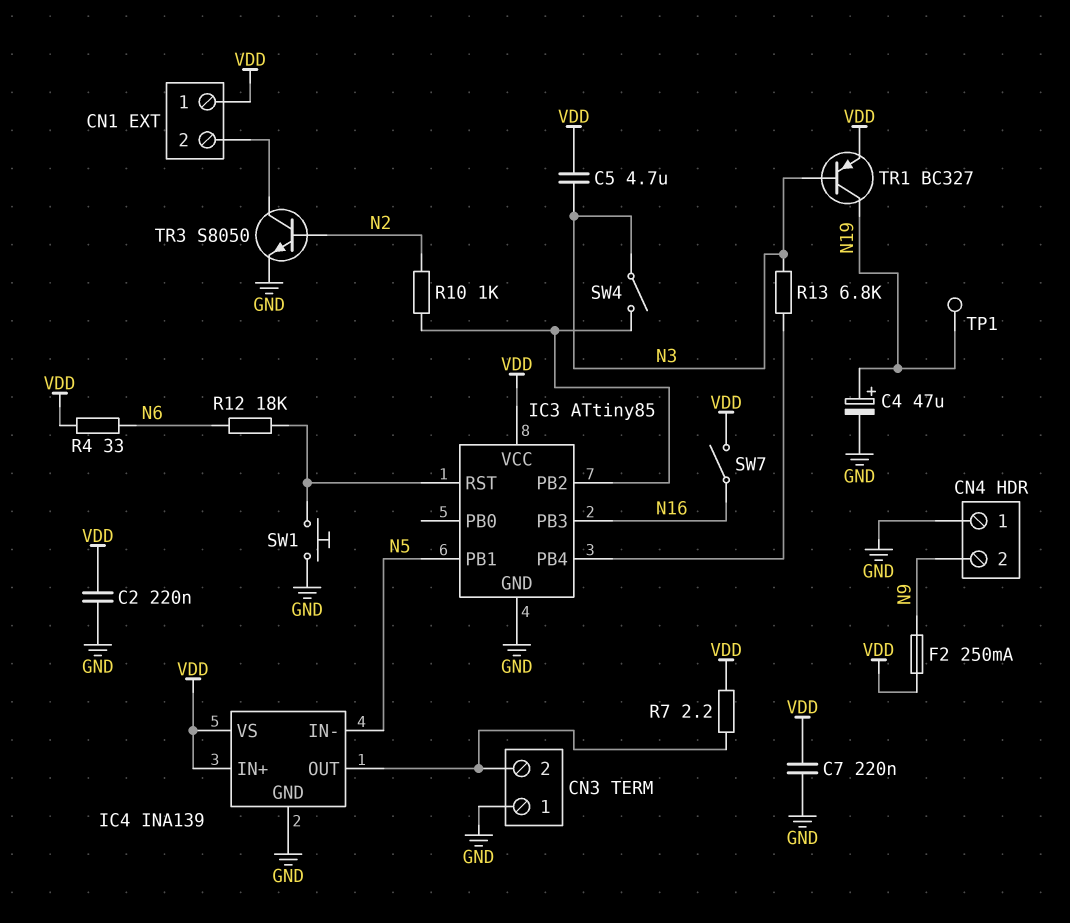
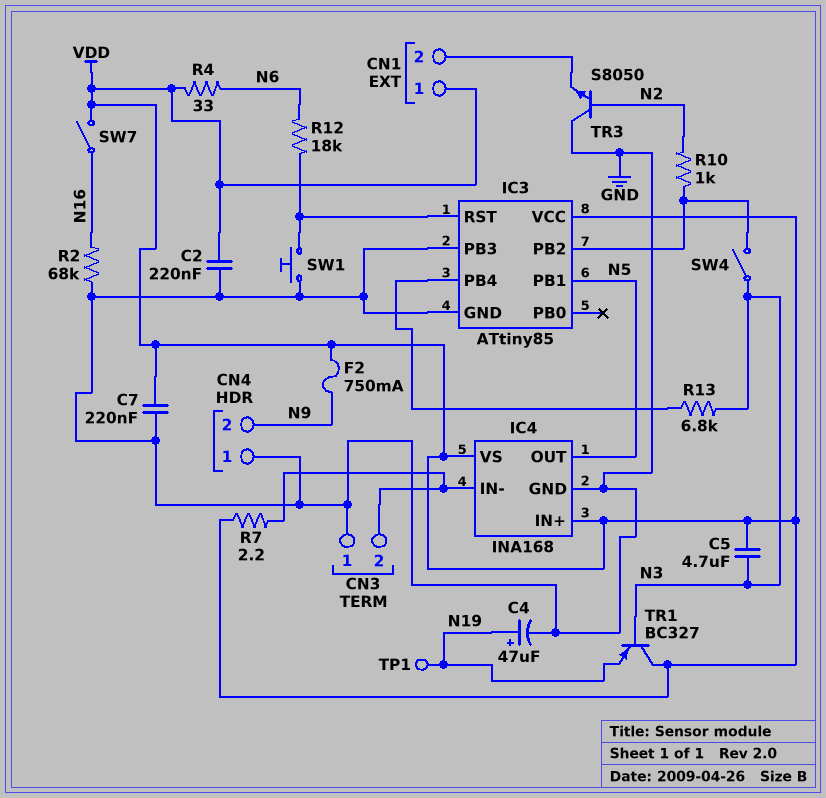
F2: 250mA (N9, VDD) -> 750mA (N9, VDD)
IC3 pin PB3: N16 -> GND
IC4: INA139 -> INA168
IC4 pin IN-: N5 -> CN3/2
IC4 pin OUT: CN3/2 -> N5
R2: none -> 68k (GND, N16)
TR1: PNP BC327 (B N3, C N19, E VDD) -> PNP BC327 (B N3, C VDD, E N19)
TR3: NPN S8050 (B N2, C CN1/2, E GND) -> NPN S8050 (B N2, C GND, E CN1/2)

